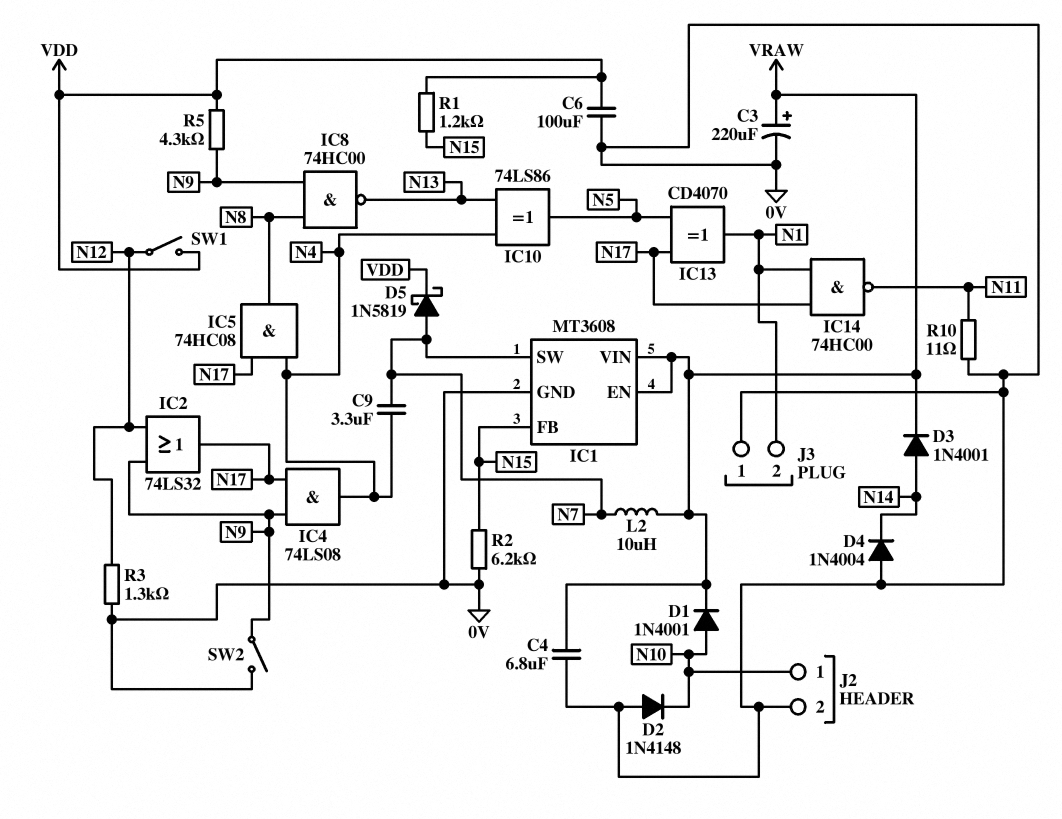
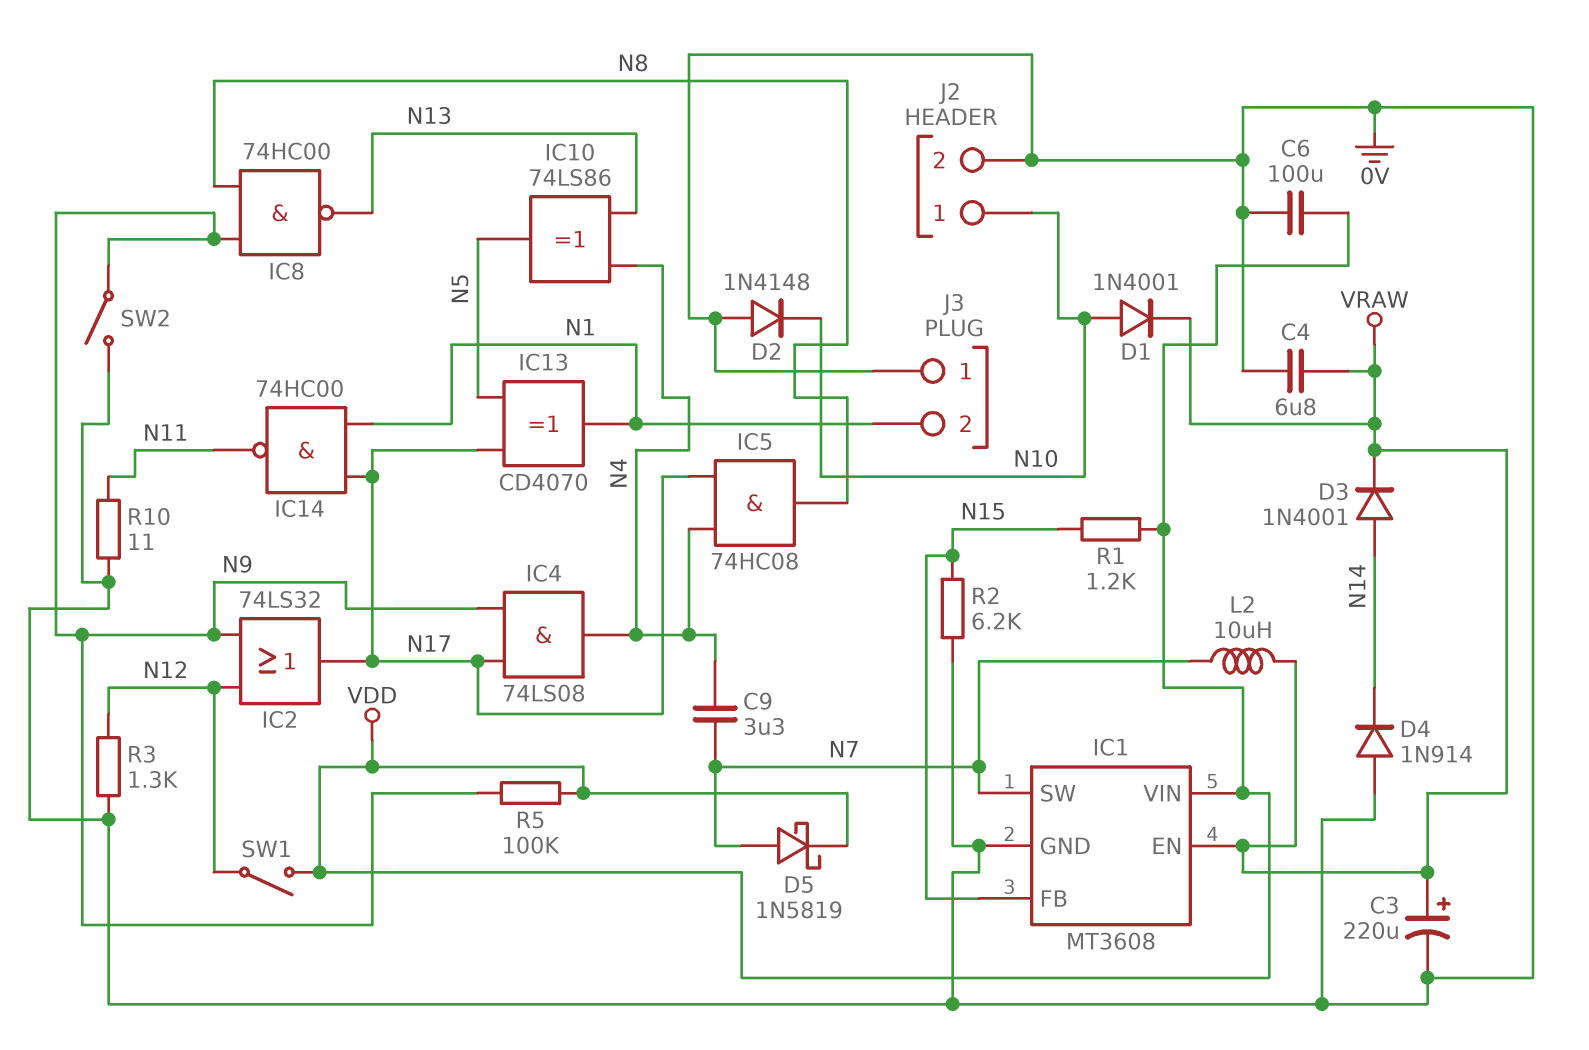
D4: diode 1N4004 (A 0V, K N14) -> diode 1N914 (A 0V, K N14)
IC1 pin VIN: VRAW -> VDD
R5: 4.3k (N9, VDD) -> 100k (N9, VDD)

